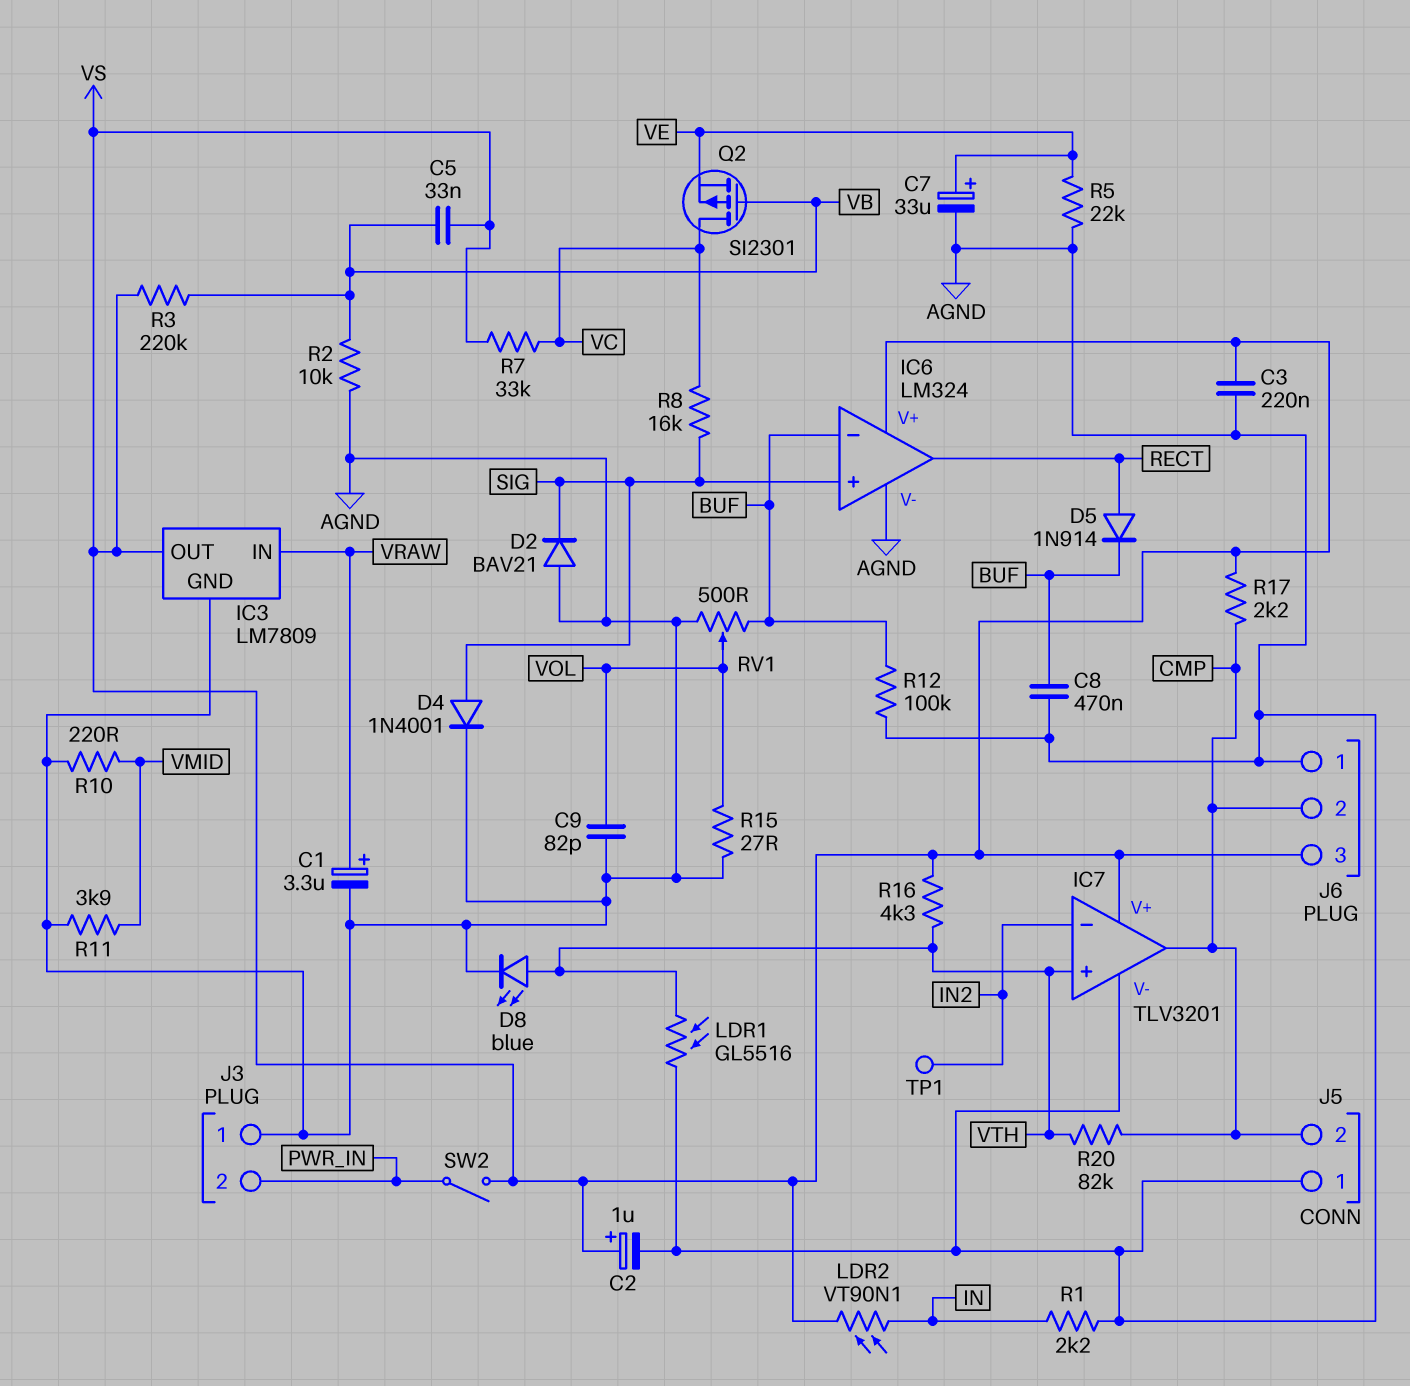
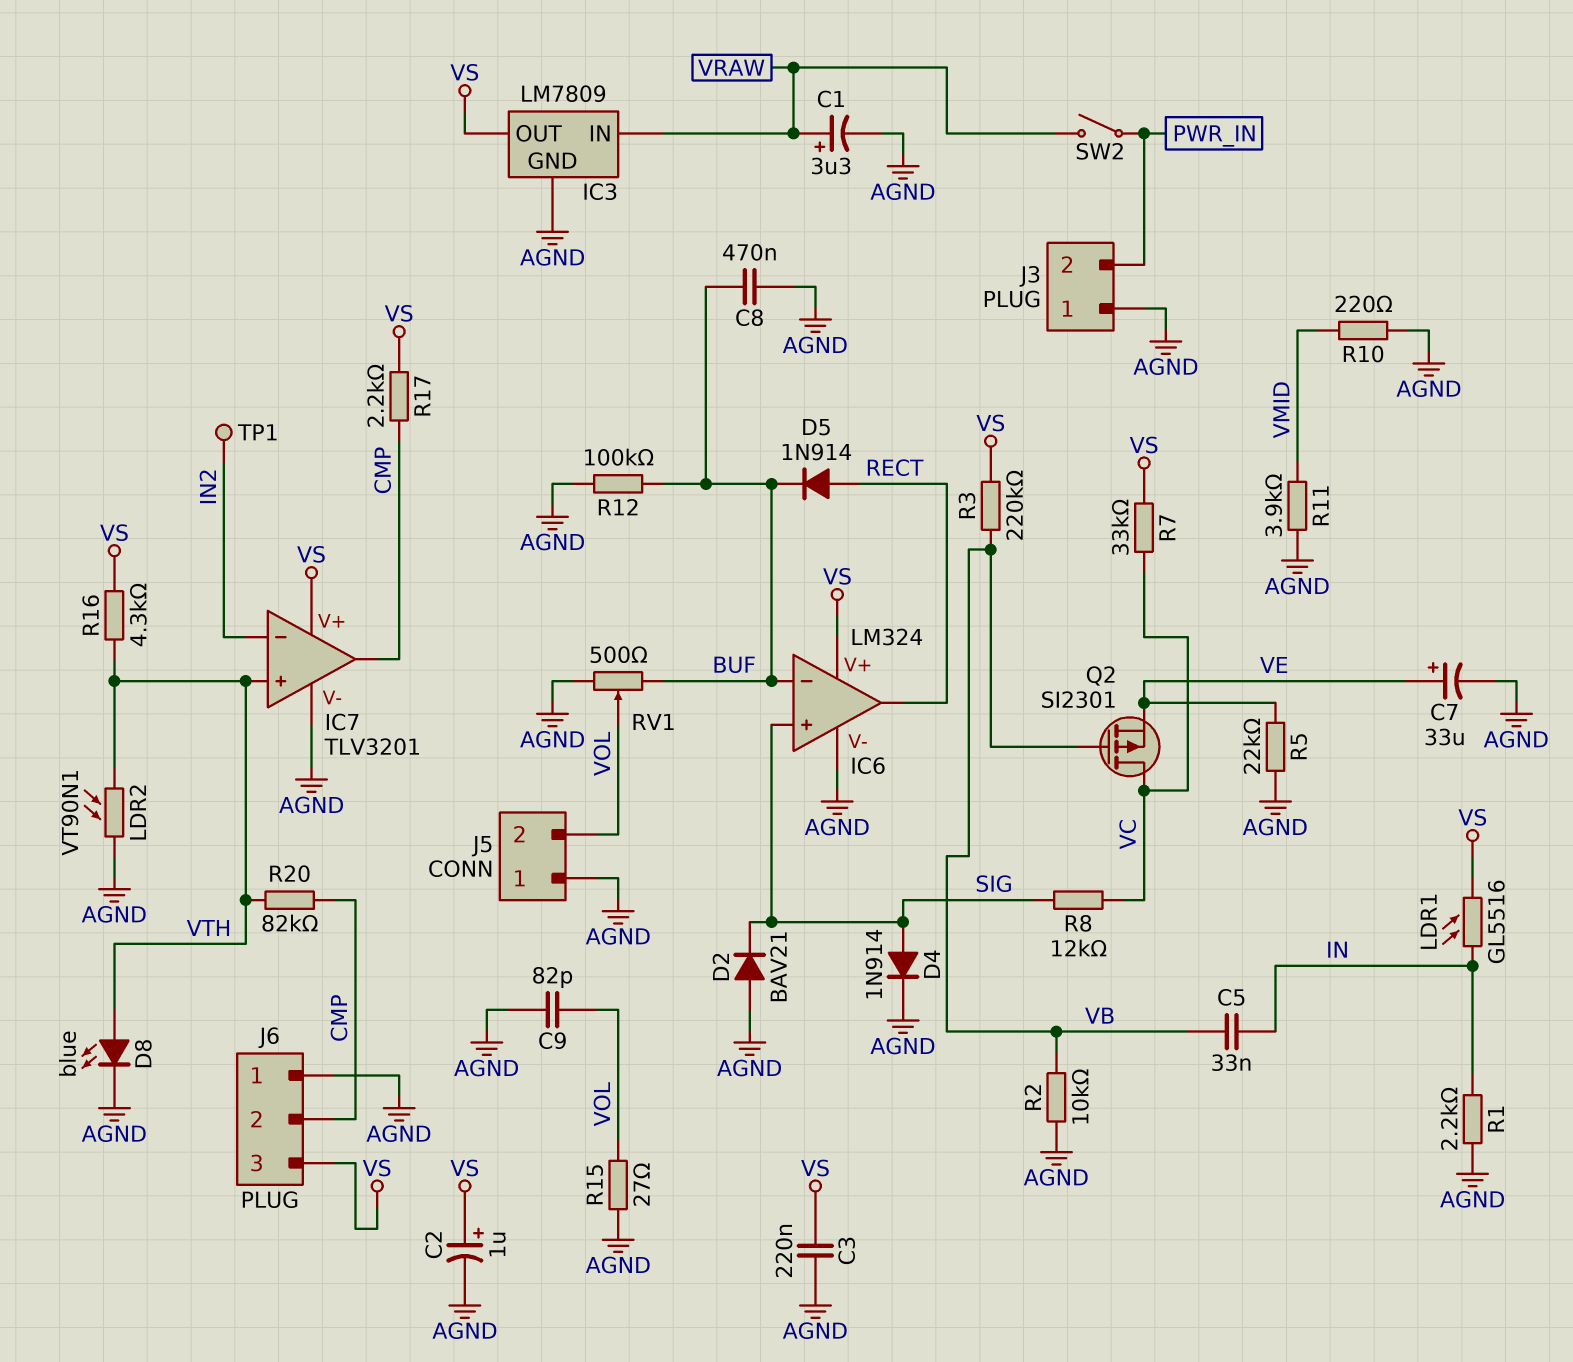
C5: 33nF (VB, VS) -> 33nF (IN, VB)
D4: diode 1N4001 (A SIG, K AGND) -> diode 1N914 (A SIG, K AGND)
J5 pin 2: CMP -> VOL
LDR1: GL5516 (AGND, VTH) -> GL5516 (IN, VS)
LDR2: VT90N1 (IN, VS) -> VT90N1 (AGND, VTH)
R8: 16k (SIG, VC) -> 12k (SIG, VC)
SW2: switch (PWR_IN, VS) -> switch (PWR_IN, VRAW)

